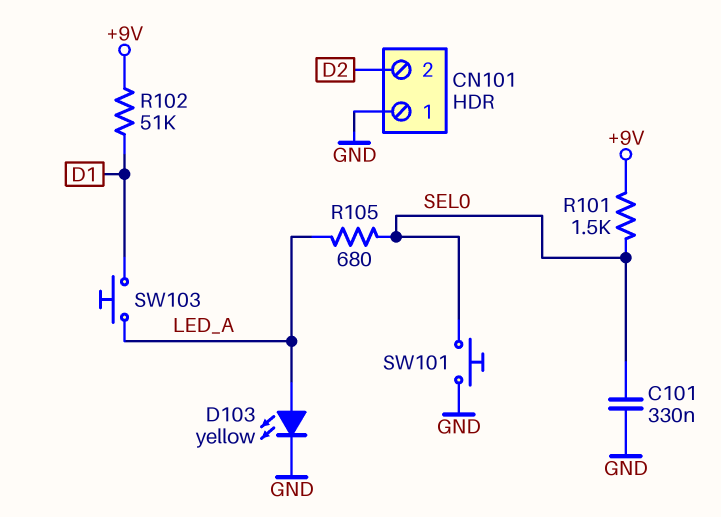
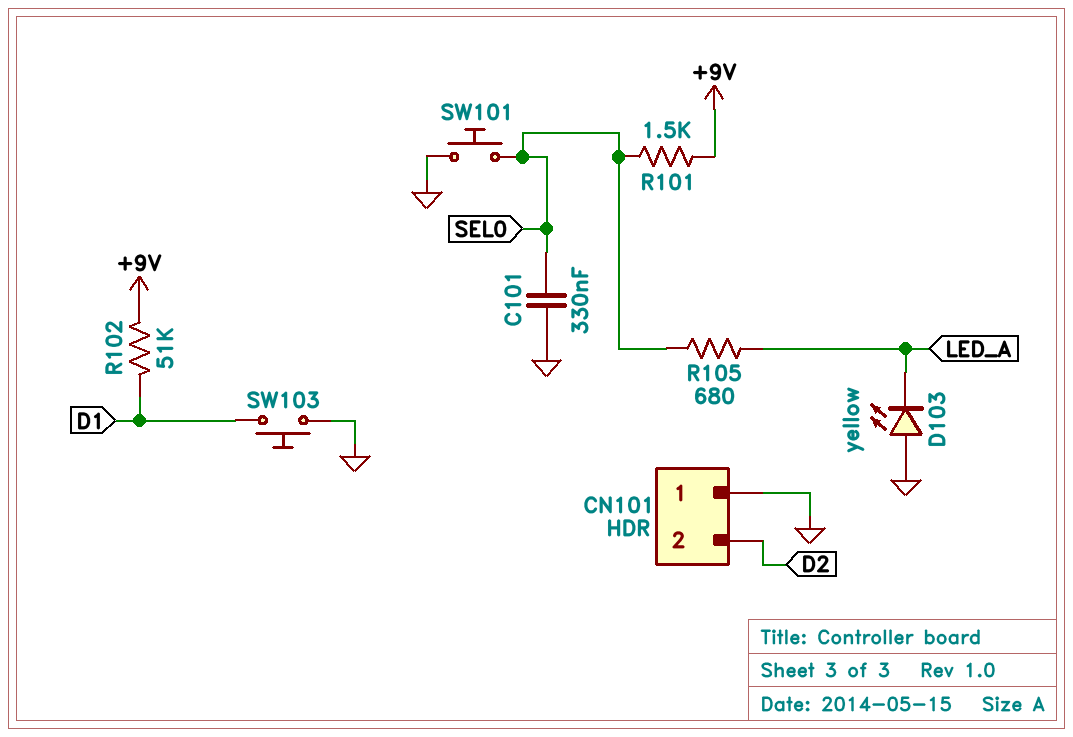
D103: LED yellow (A LED_A, K GND) -> LED yellow (A GND, K LED_A)
SW103: button (D1, LED_A) -> button (D1, GND)

